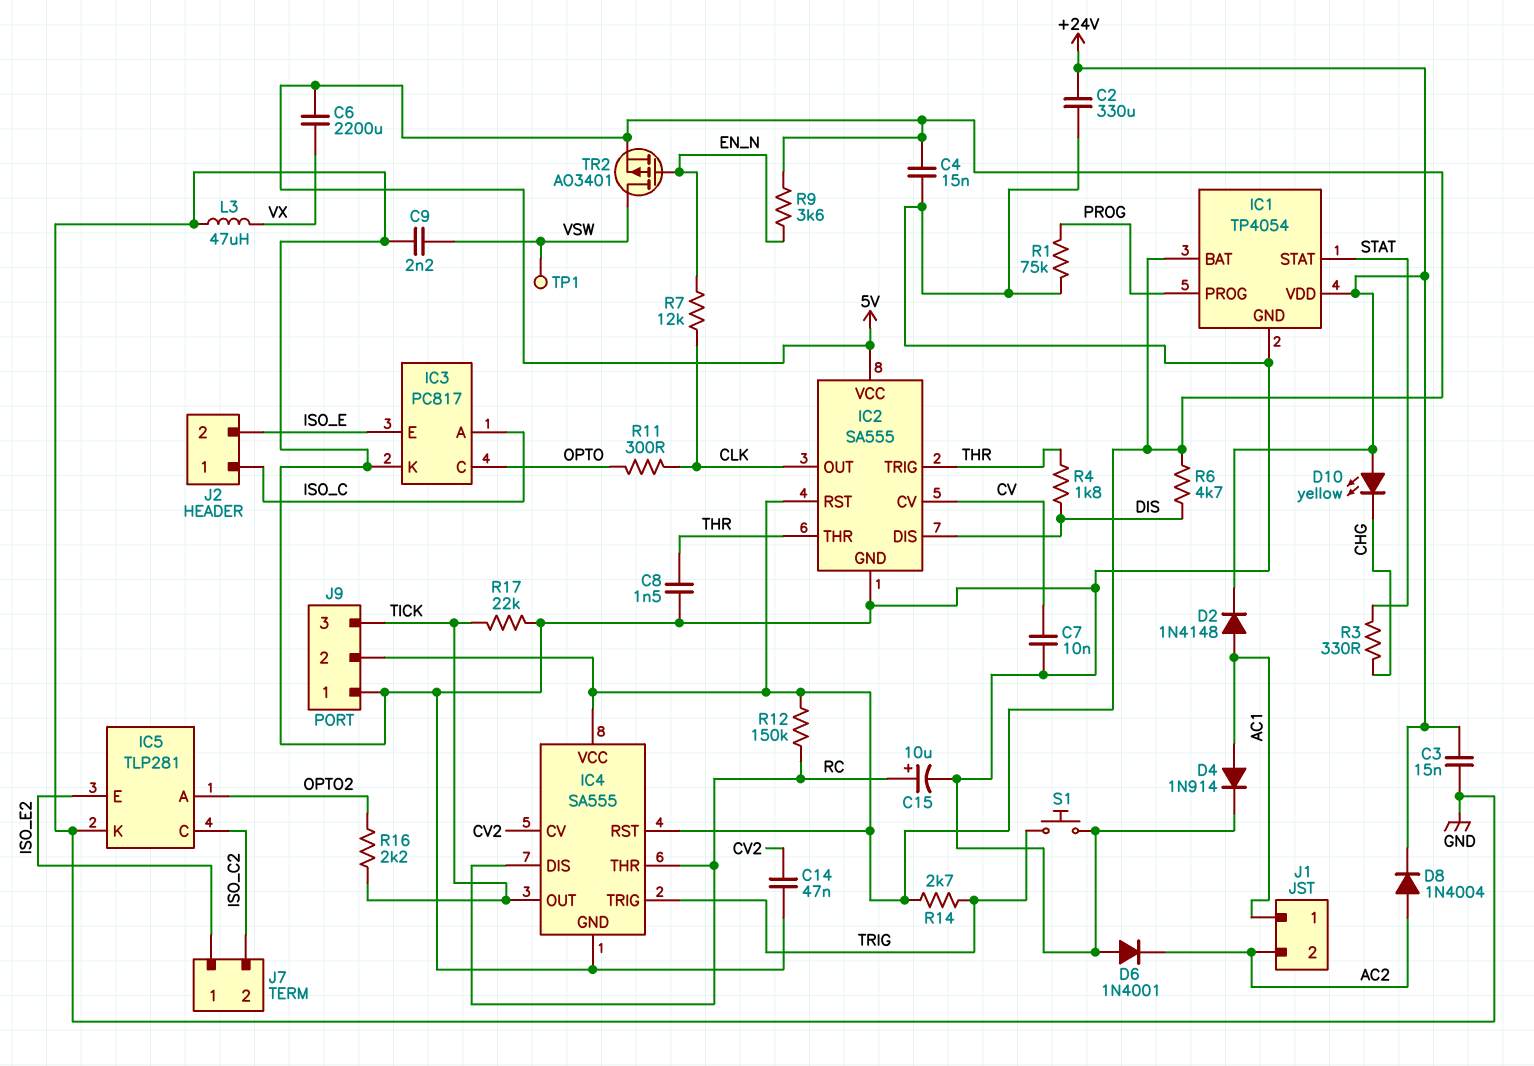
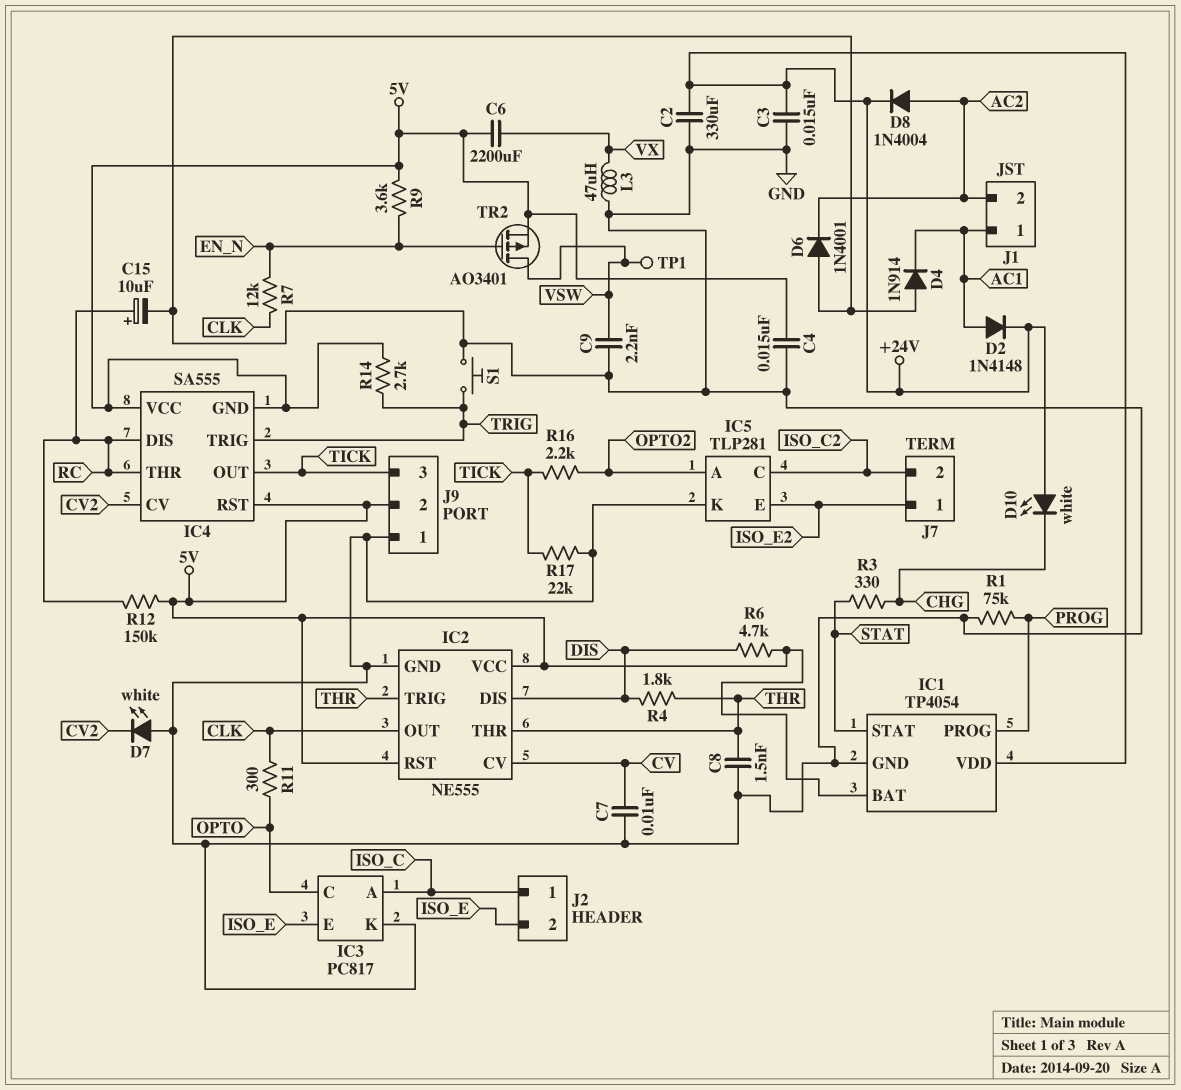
C14: 47nF (CV2, GND) -> none
D4: diode 1N914 (A AC1, K GND) -> diode 1N914 (A GND, K AC1)
D7: none -> LED white (A GND, K CV2)
D10: LED yellow (A +24V, K CHG) -> LED white (A +24V, K CHG)
IC2: SA555 -> NE555
IC4 pin GND: GND -> 5V

